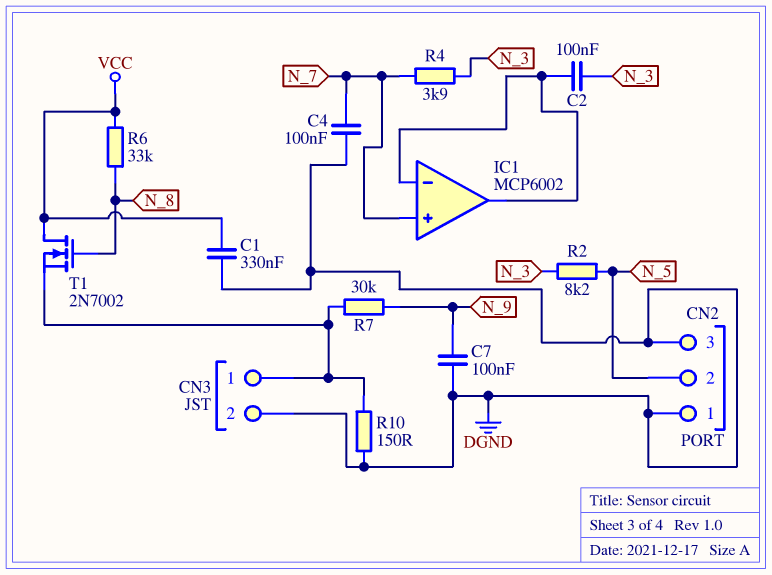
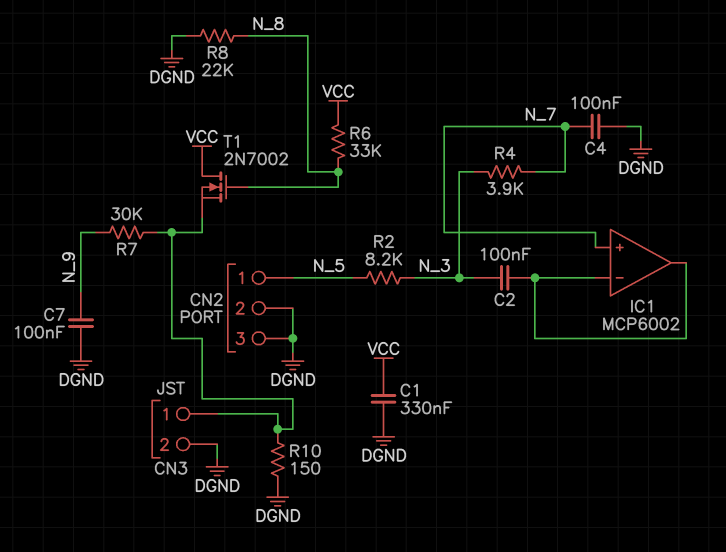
CN2 pin 1: DGND -> N_5
CN2 pin 2: N_5 -> DGND
R8: none -> 22k (DGND, N_8)

